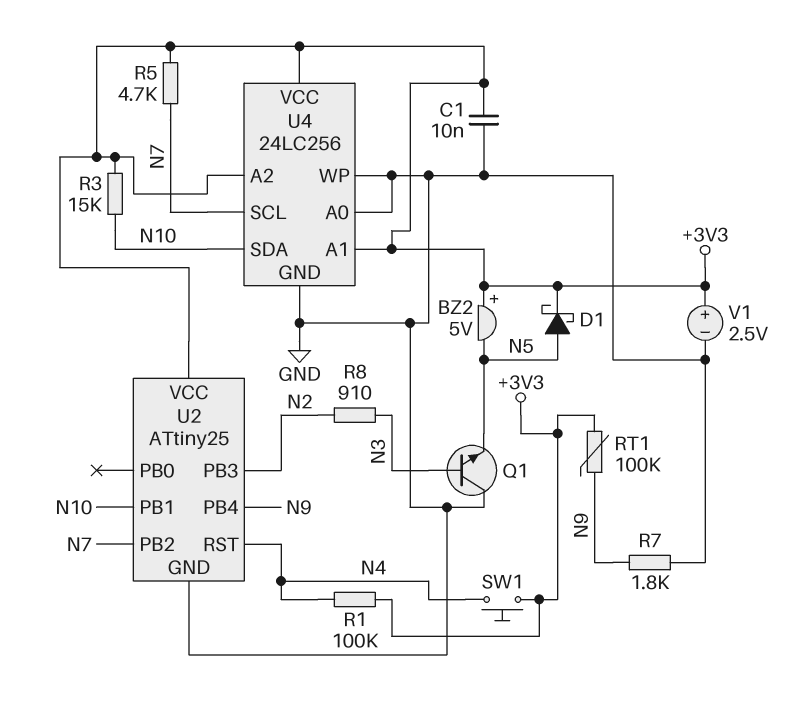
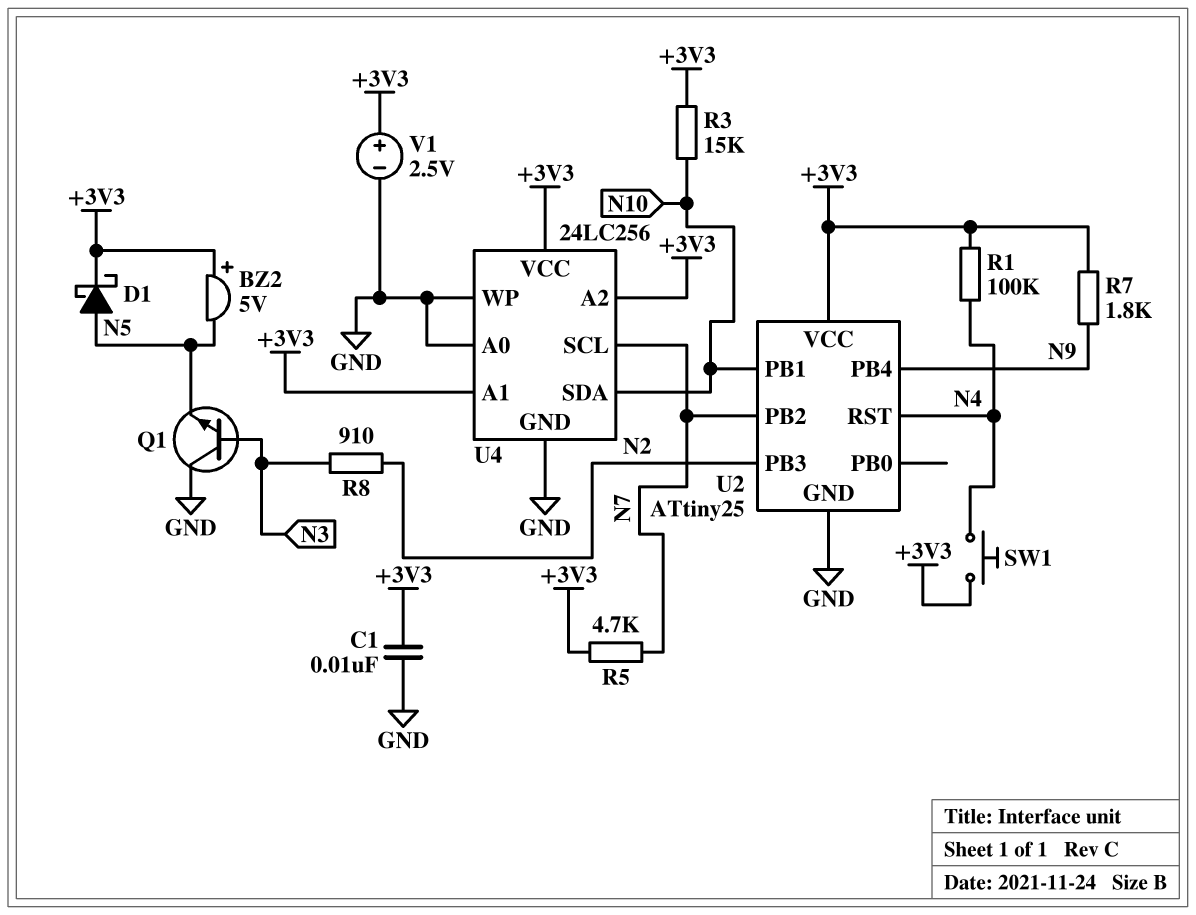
R7: 1.8k (GND, N9) -> 1.8k (+3V3, N9)
RT1: 100k (+3V3, N9) -> none

